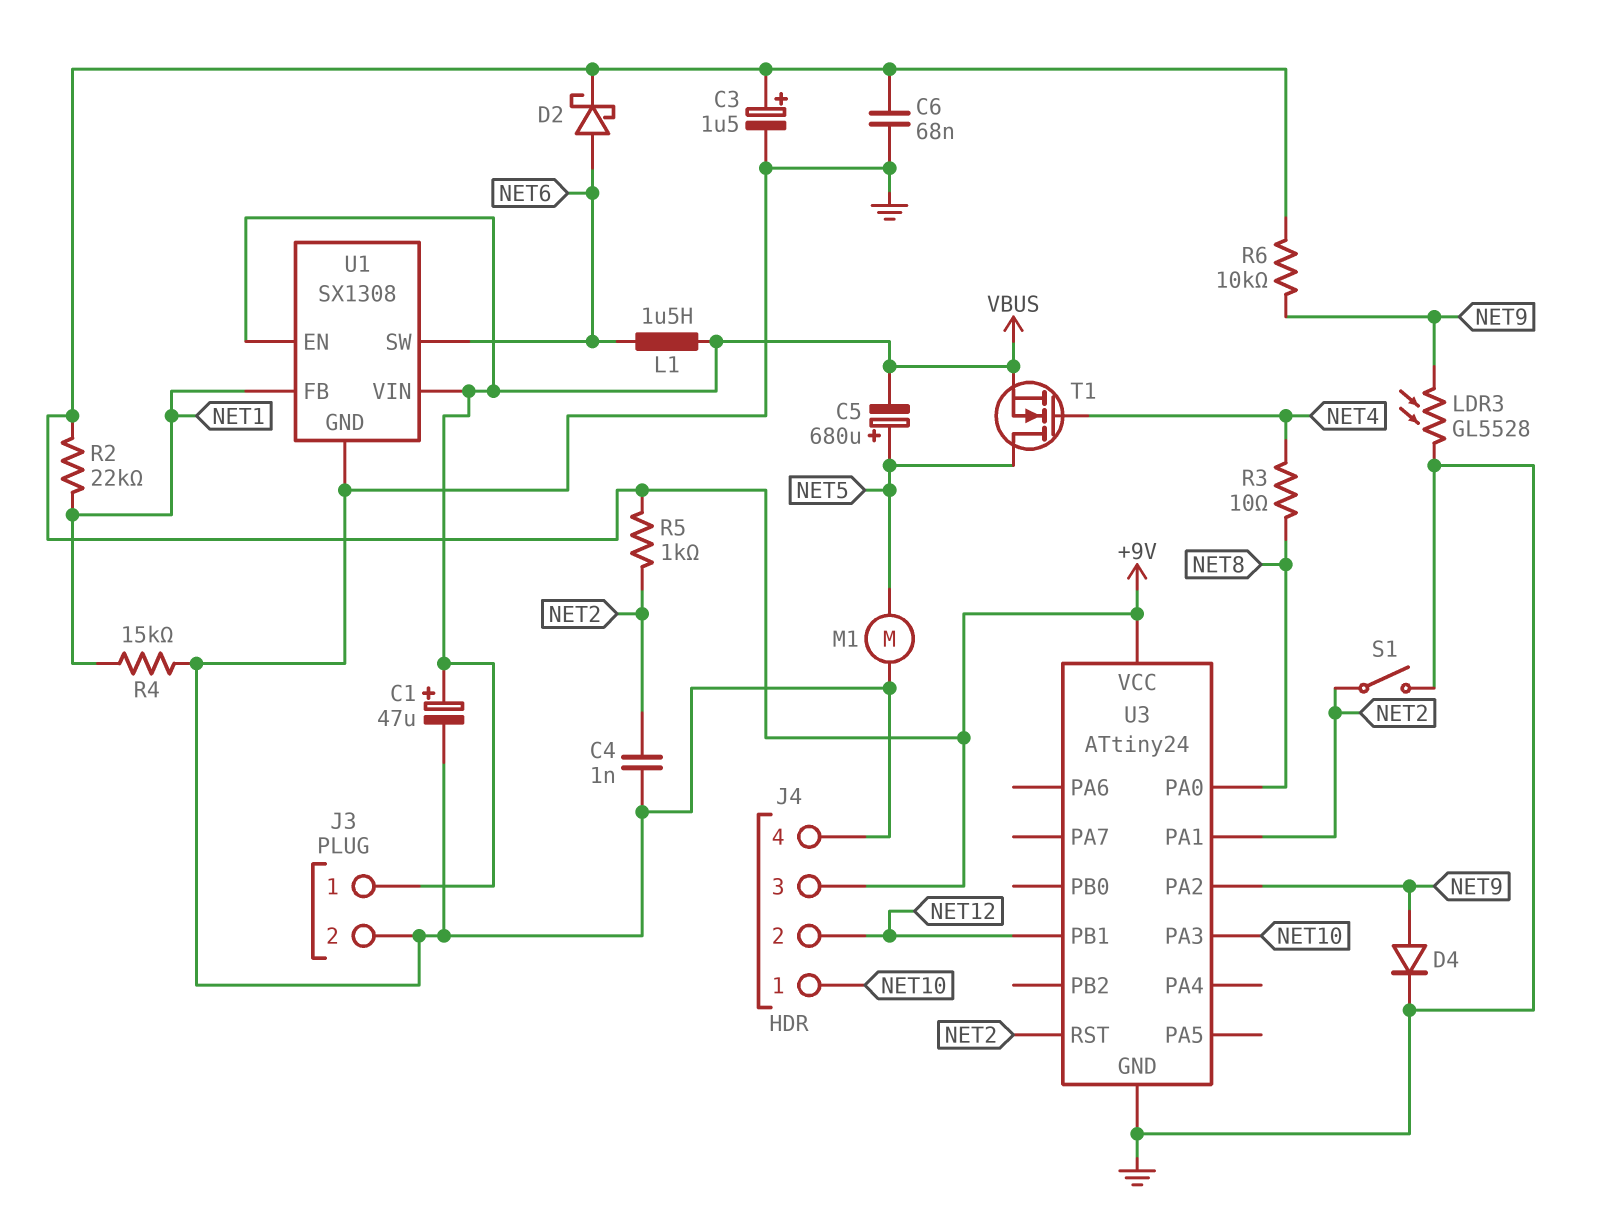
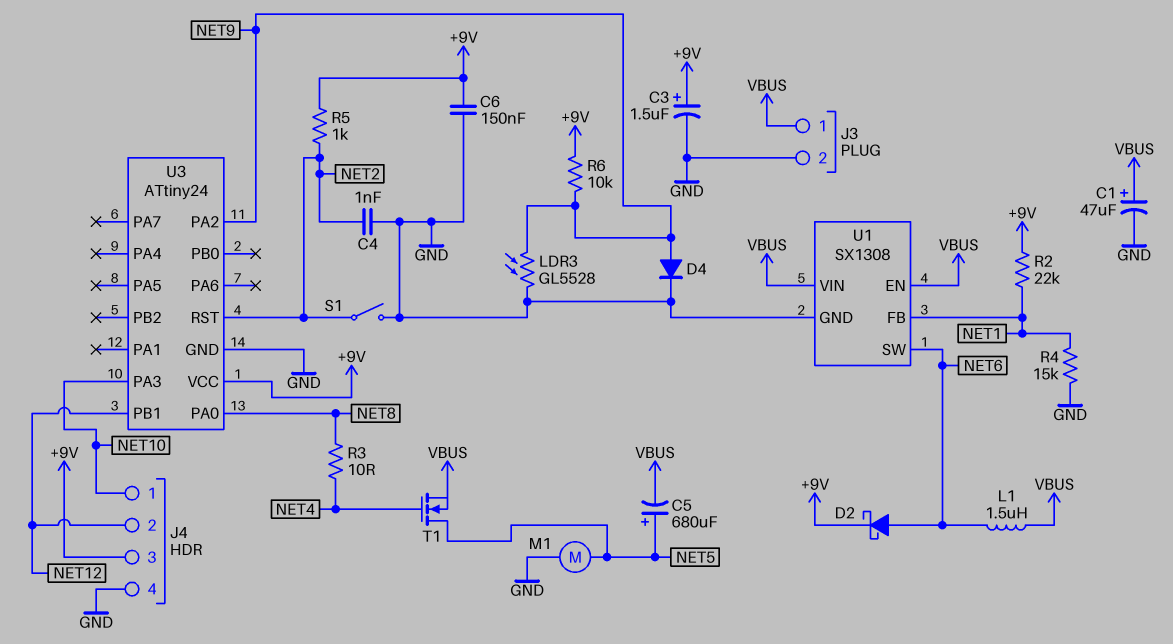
C6: 68nF (+9V, GND) -> 150nF (+9V, GND)
U3 pin PA1: NET2 -> none

